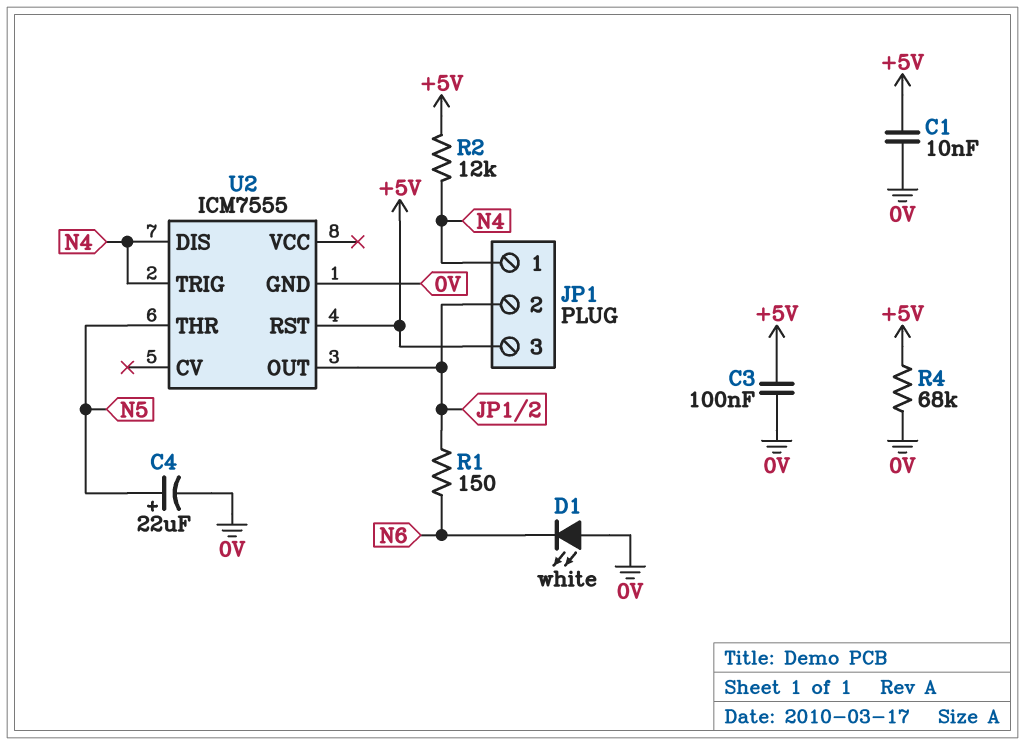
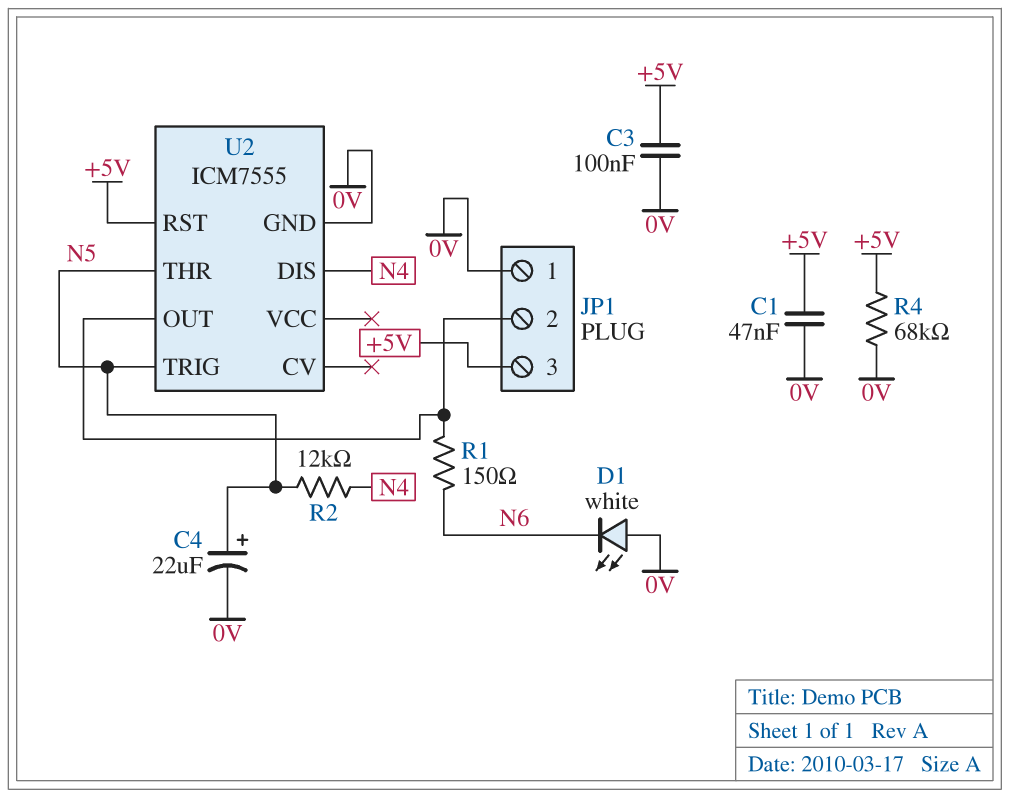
C1: 10nF (+5V, 0V) -> 47nF (+5V, 0V)
JP1 pin 1: N4 -> 0V
R2: 12k (+5V, N4) -> 12k (N4, N5)
U2 pin TRIG: N4 -> N5

